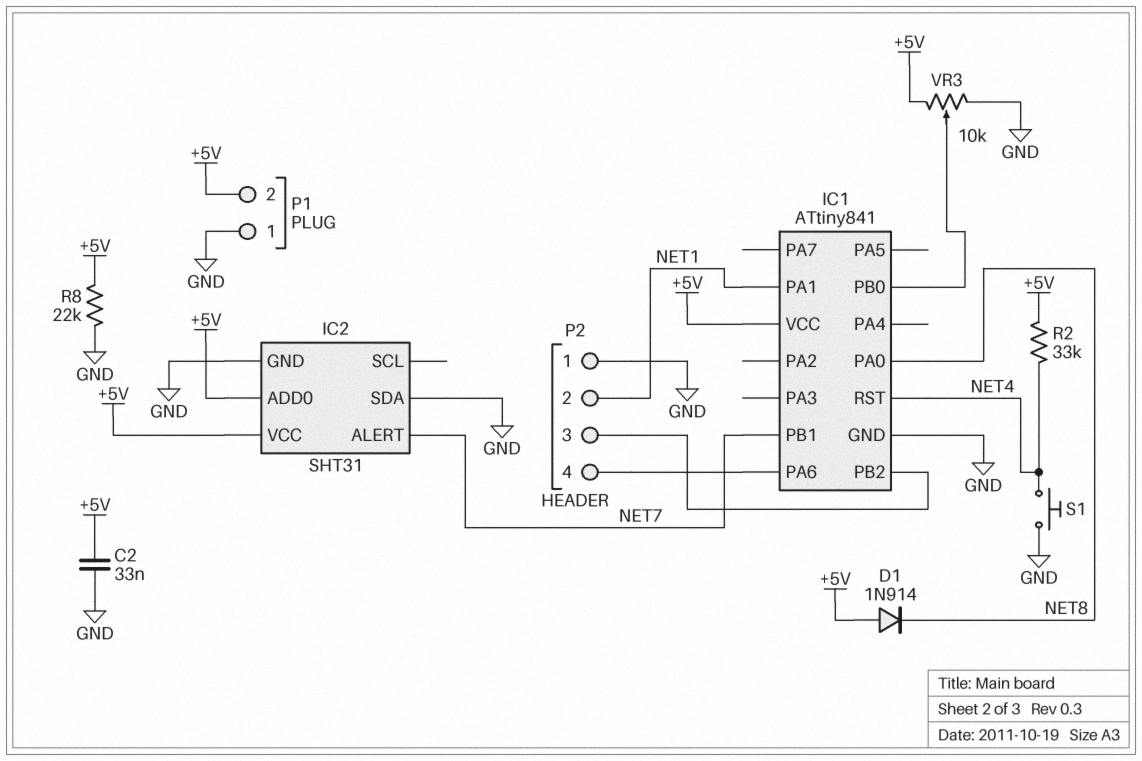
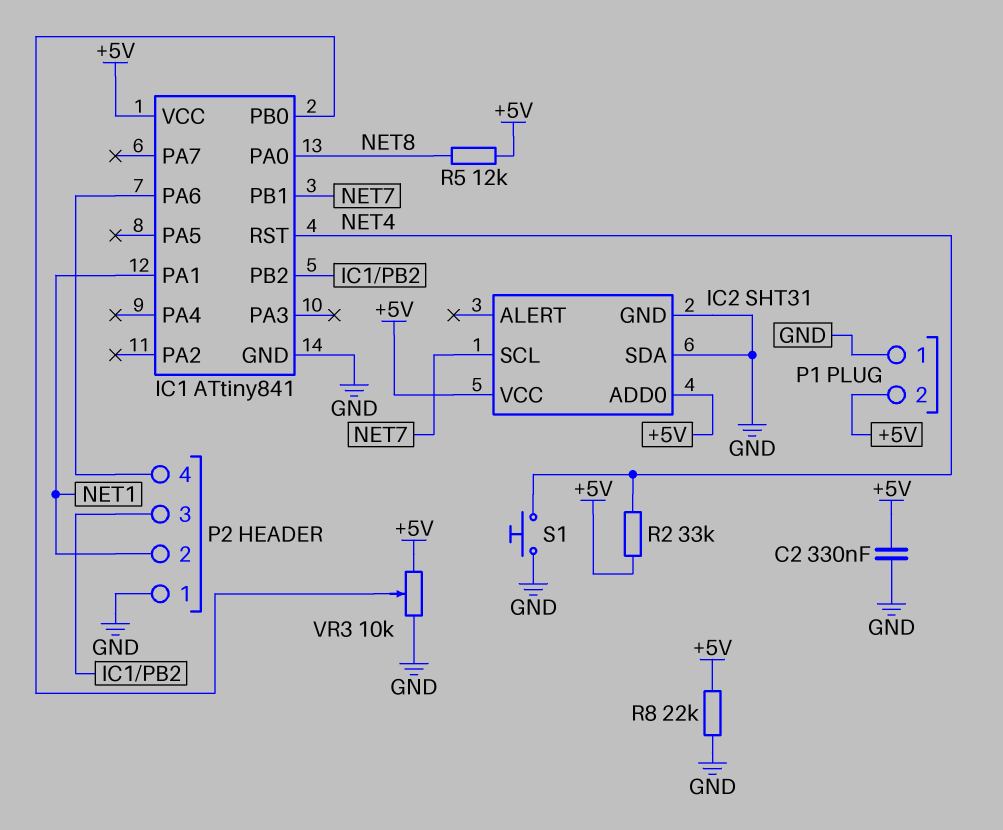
C2: 33nF (+5V, GND) -> 330nF (+5V, GND)
D1: diode 1N914 (A +5V, K NET8) -> none
IC2 pin ALERT: NET7 -> none
IC2 pin SCL: none -> NET7
R5: none -> 12k (+5V, NET8)

